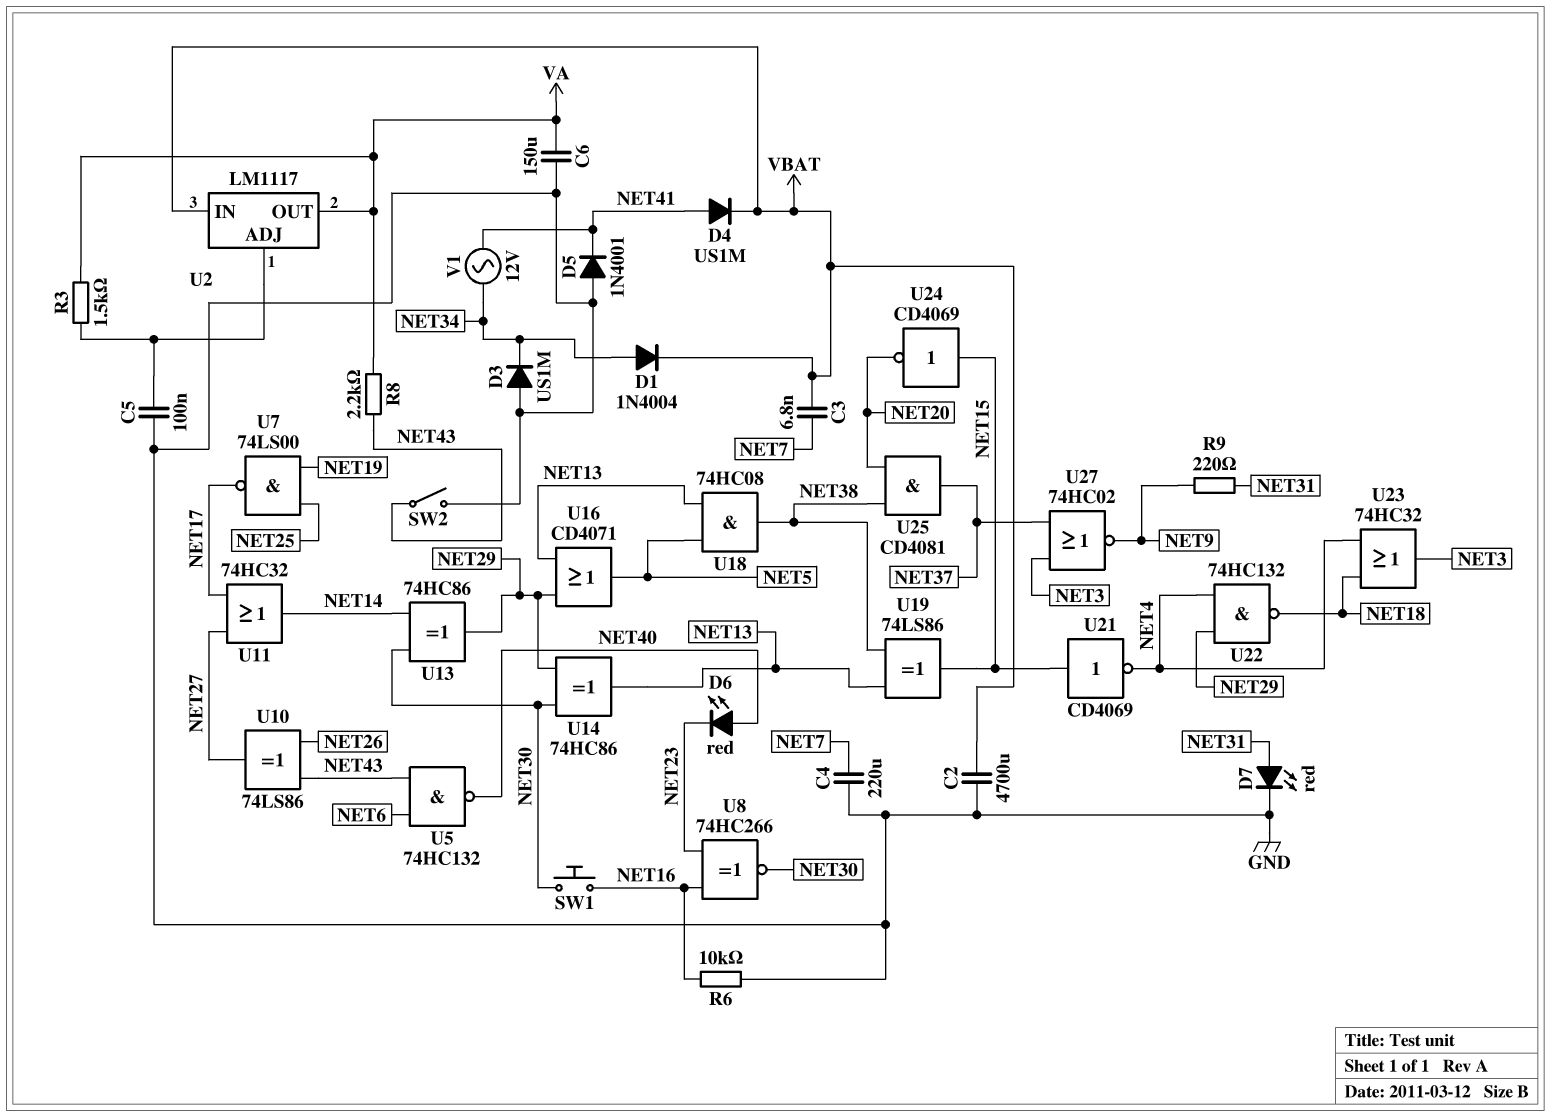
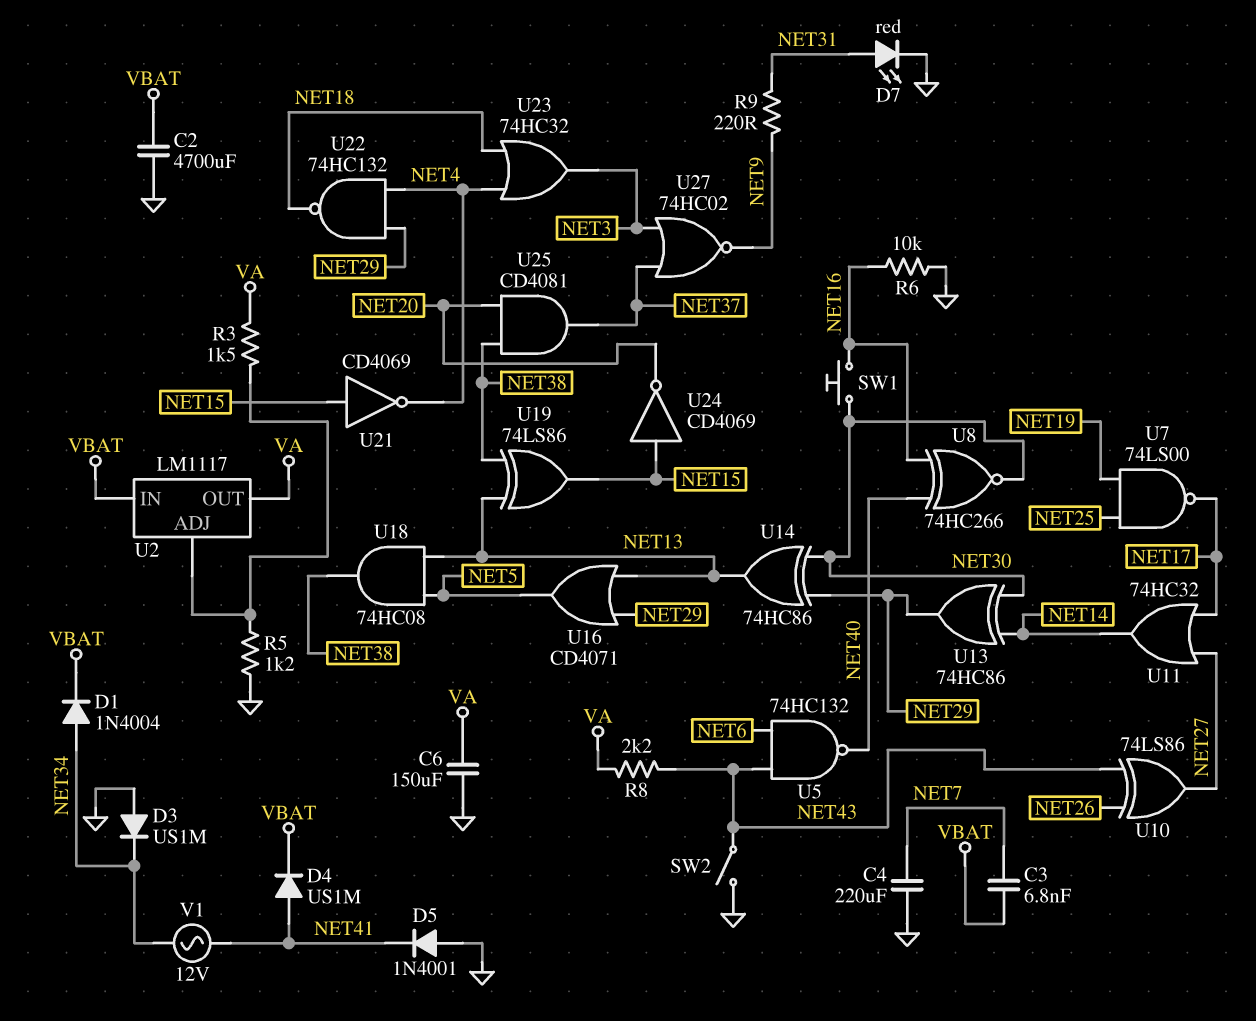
C5: 100nF (GND, U2/ADJ) -> none
D6: LED red (A NET40, K NET23) -> none
R5: none -> 1.2k (GND, U2/ADJ)
U8: XNOR 74HC266 (in NET16, in NET23, out NET30) -> XNOR 74HC266 (in NET16, in NET40, out NET30)

